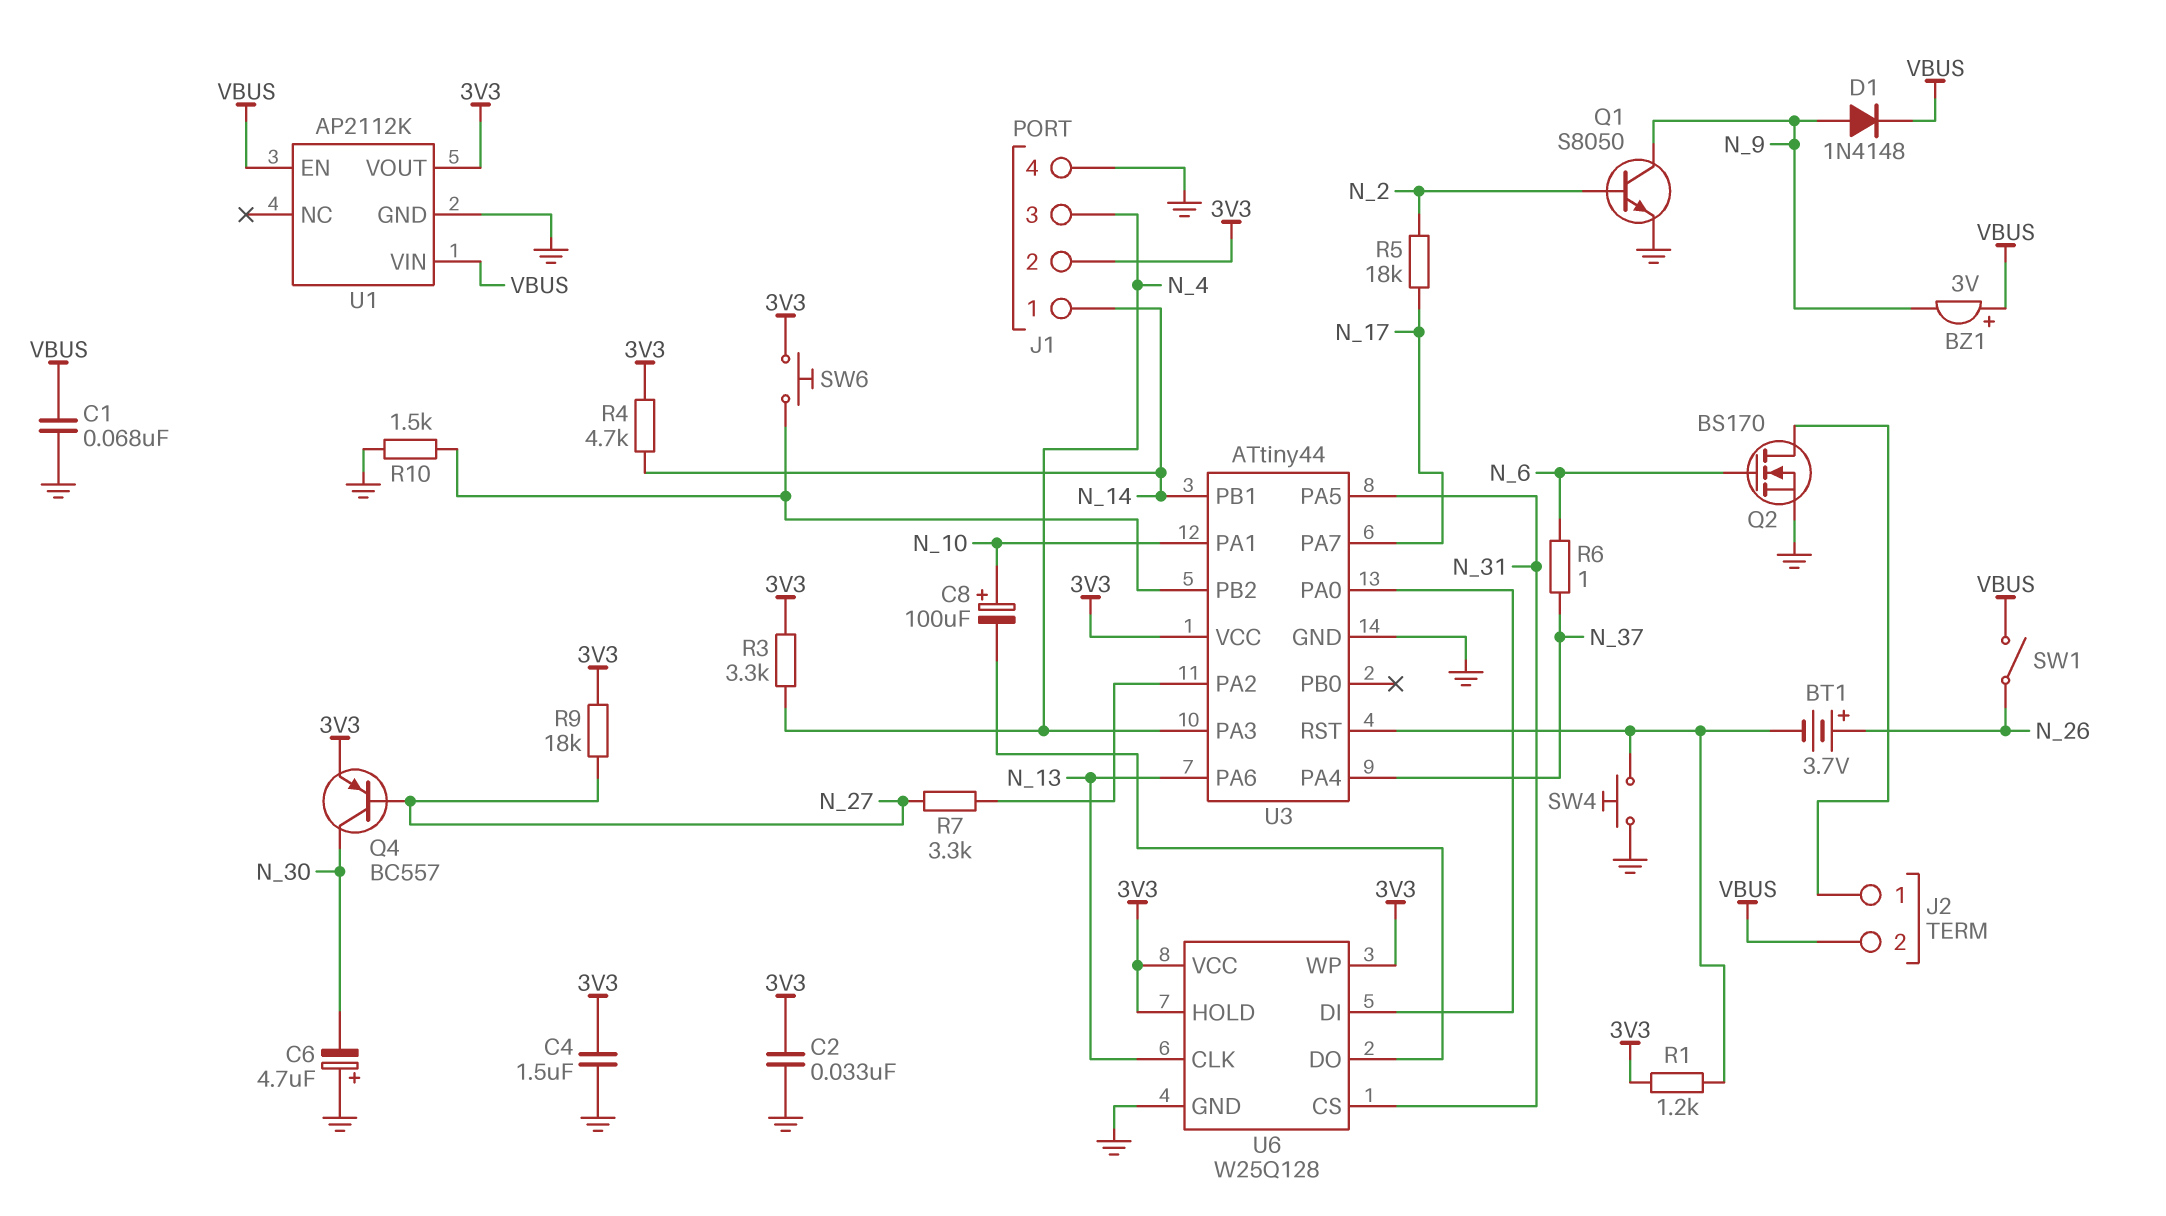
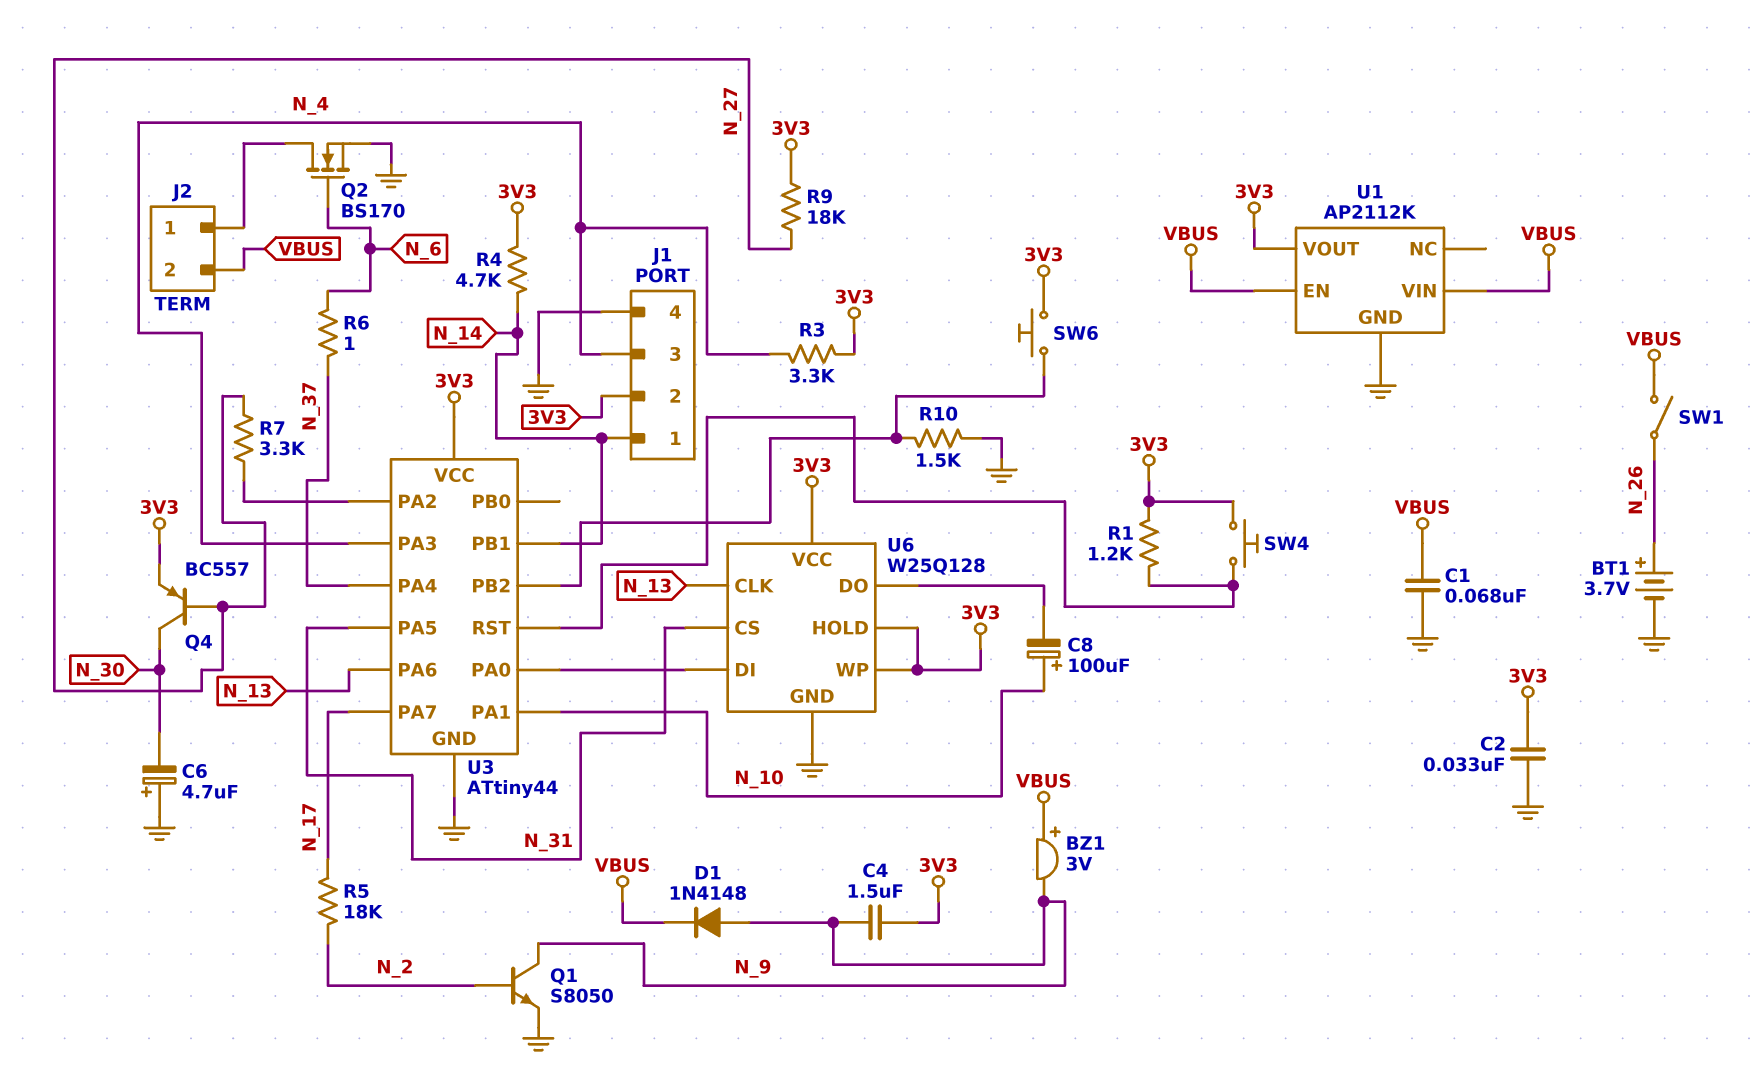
BT1: 3.7V (plus N_26, minus U3/RST) -> 3.7V (plus N_26, minus GND)
C4: 1.5uF (3V3, GND) -> 1.5uF (3V3, N_9)
SW4: button (GND, U3/RST) -> button (3V3, U3/RST)

